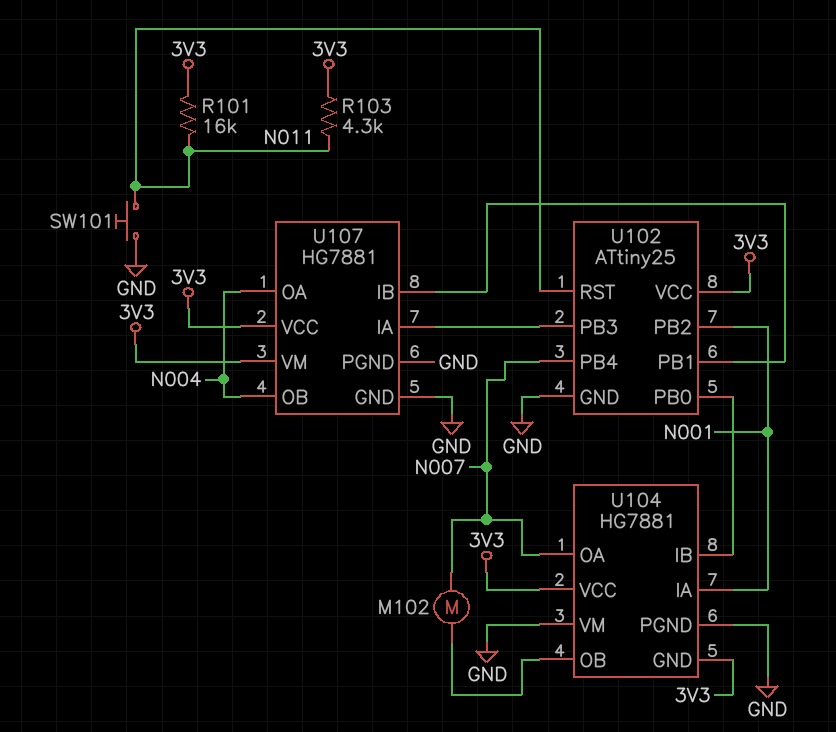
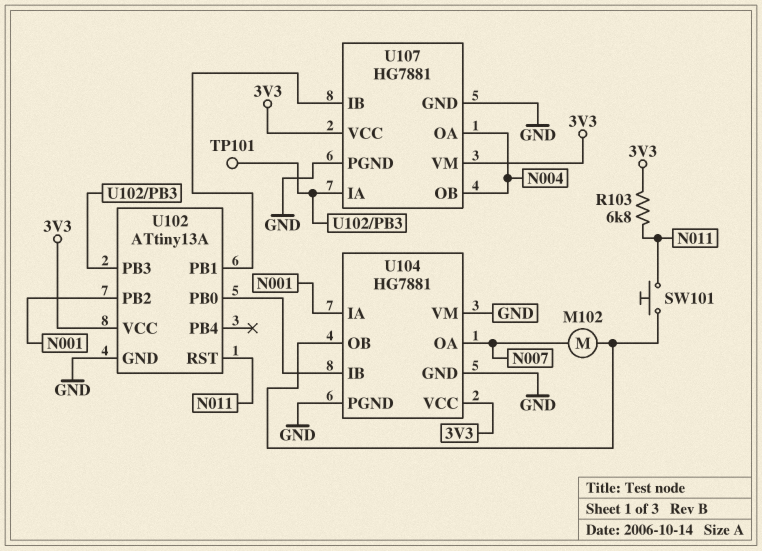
R101: 16k (3V3, N011) -> none
R103: 4.3k (3V3, N011) -> 6.8k (3V3, N011)
SW101: button (GND, N011) -> button (N011, U104/OB)
TP101: none -> test point (U102/PB3)
U102: ATtiny25 -> ATtiny13A
U102 pin PB4: N007 -> none
U104 pin GND: 3V3 -> GND

